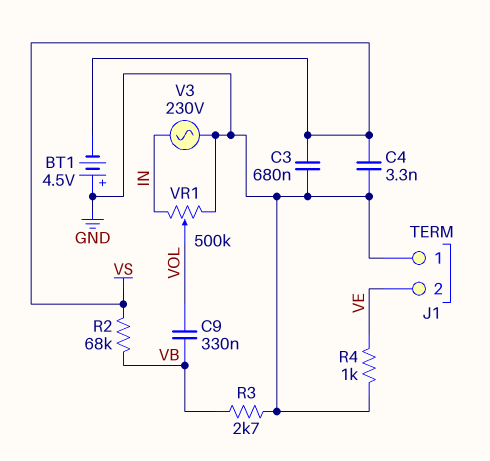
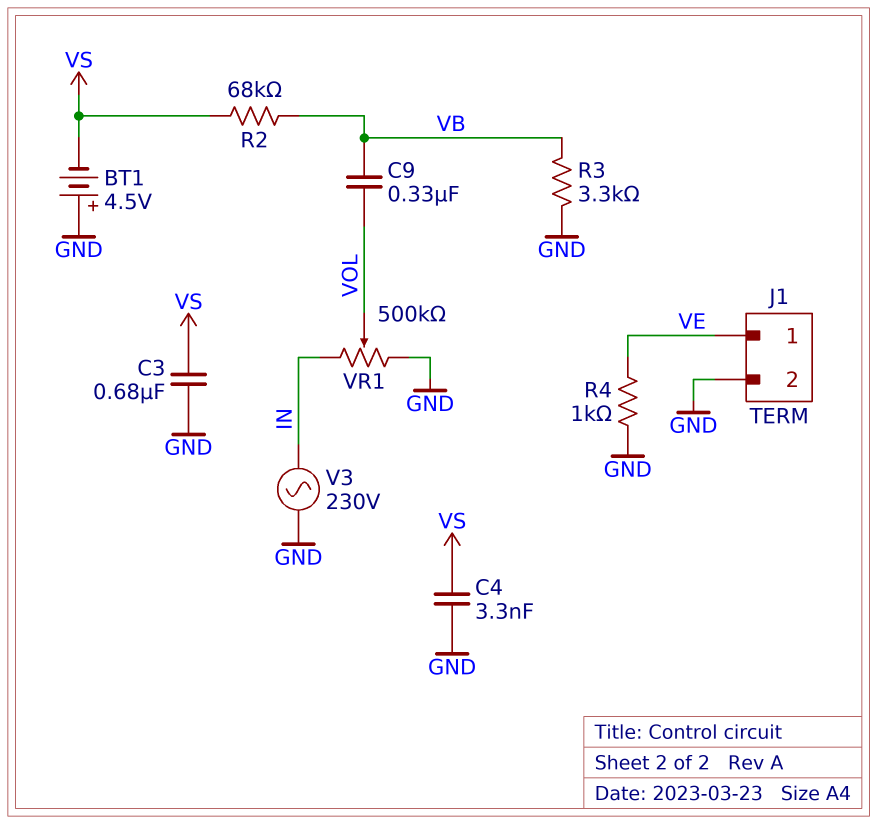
J1 pin 1: GND -> VE
J1 pin 2: VE -> GND
R3: 2.7k (GND, VB) -> 3.3k (GND, VB)

